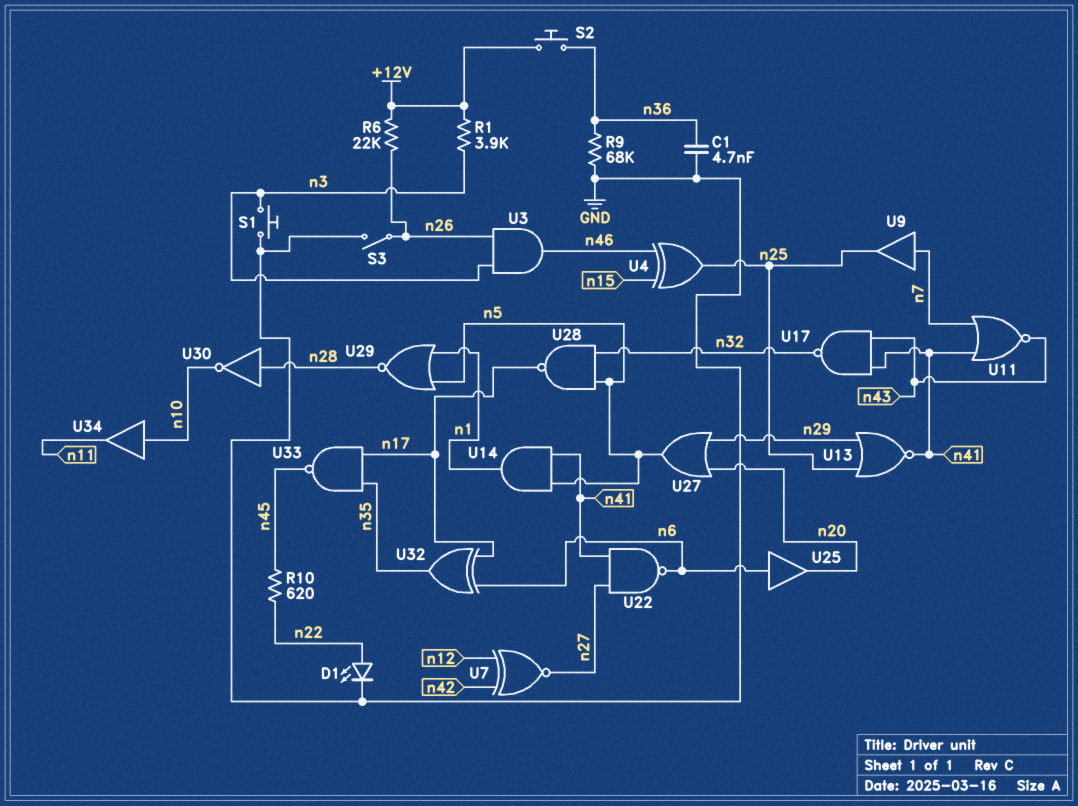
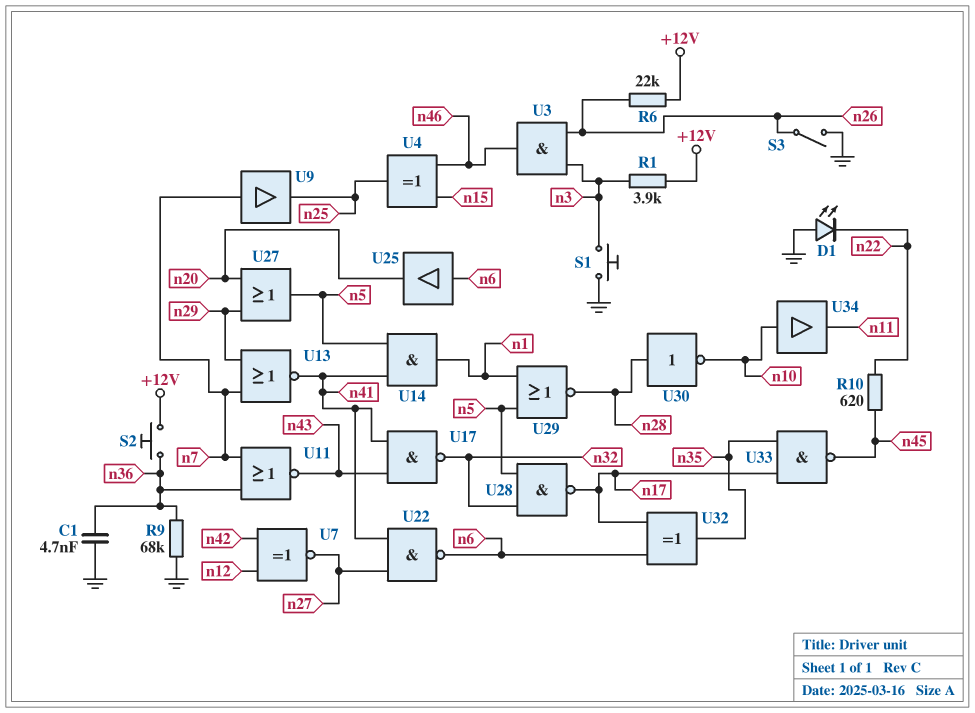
D1: LED (A n22, K GND) -> LED (A GND, K n22)
U11: NOR (in n7, in n41, out n43) -> NOR (in n7, in n36, out n43)
U13: NOR (in n25, in n29, out n41) -> NOR (in n7, in n29, out n41)

